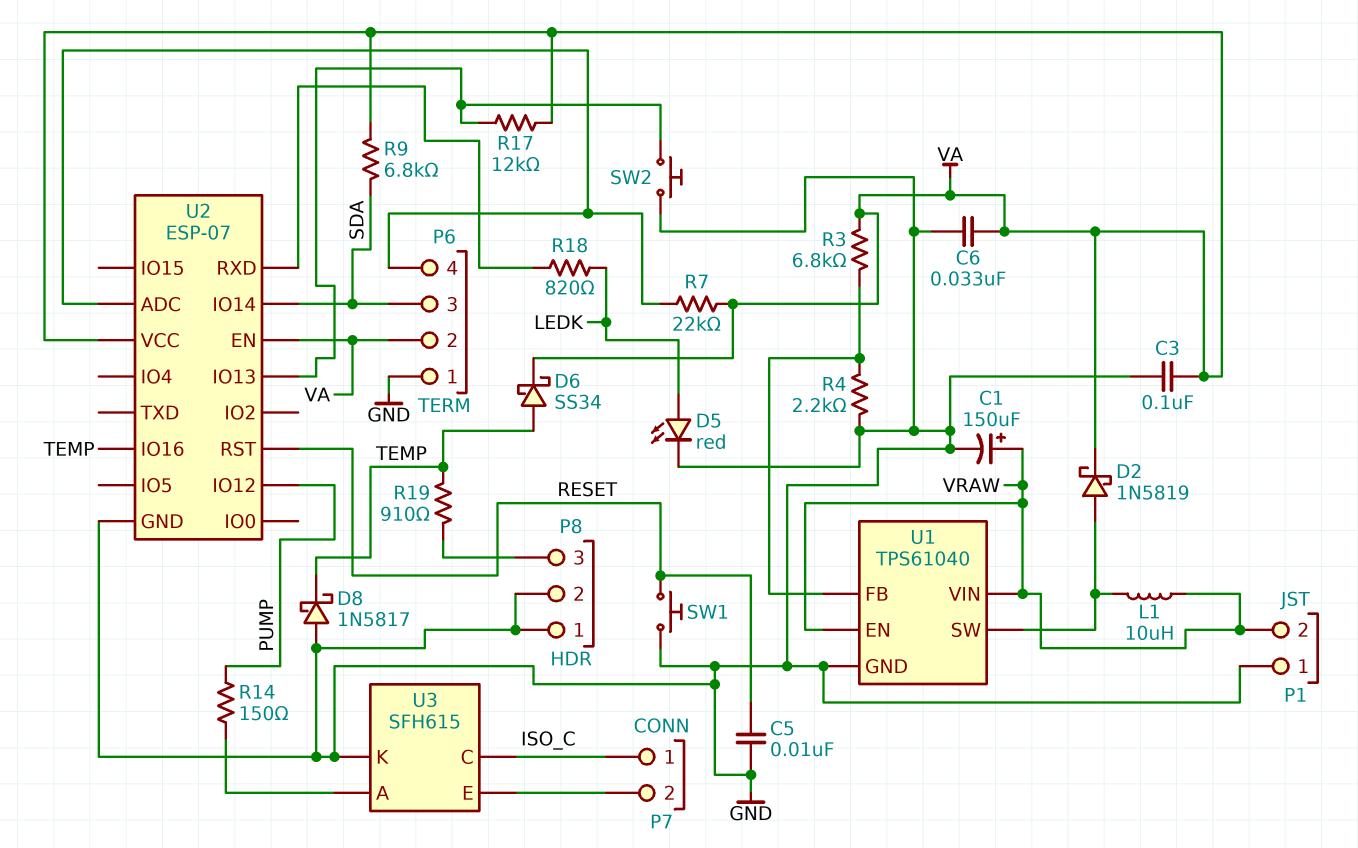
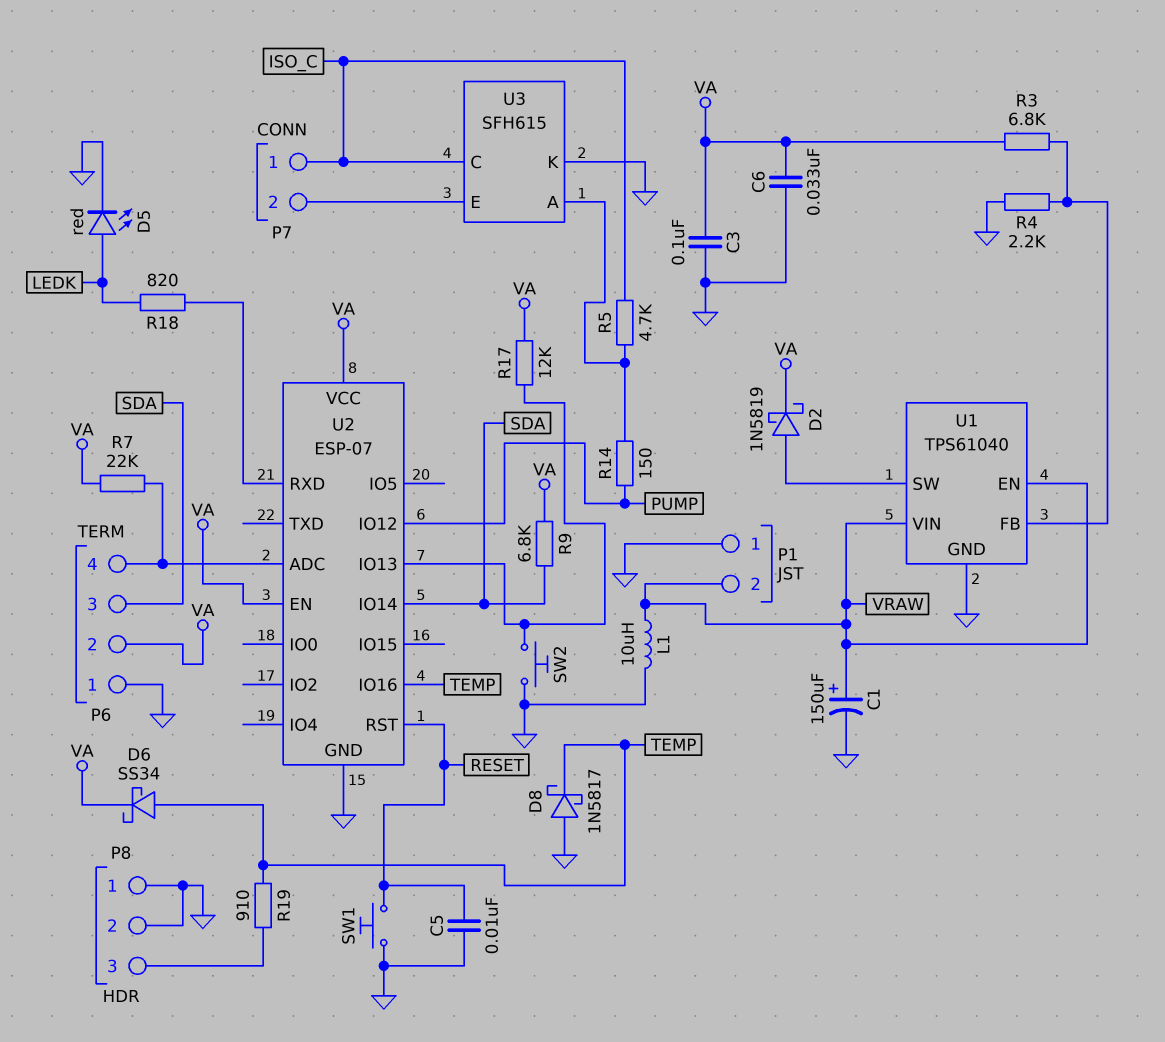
L1: 10uH (U1/SW, VRAW) -> 10uH (GND, VRAW)
R5: none -> 4.7k (ISO_C, U3/A)

